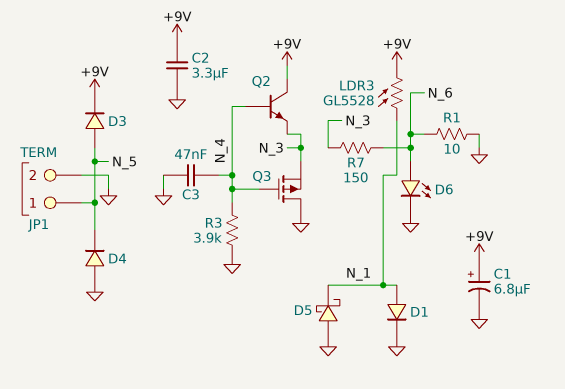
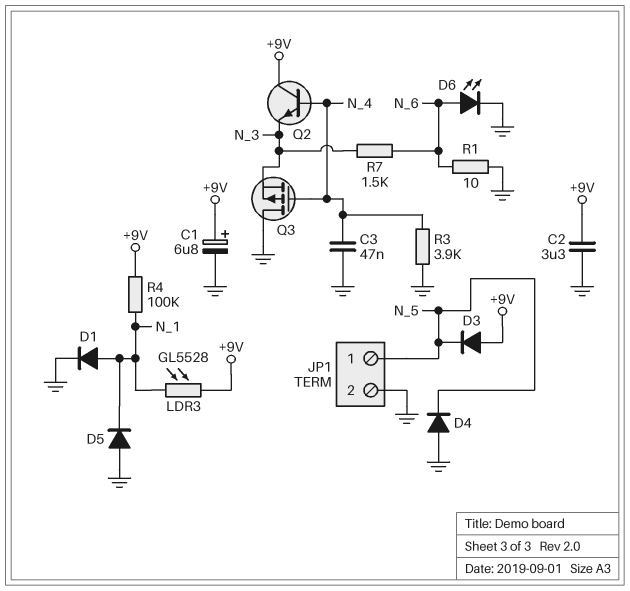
D3: diode (A N_5, K +9V) -> diode (A +9V, K N_5)
D5: schottky (A GND, K N_1) -> diode (A GND, K N_1)
R4: none -> 100k (+9V, N_1)
R7: 150 (N_3, N_6) -> 1.5k (N_3, N_6)

